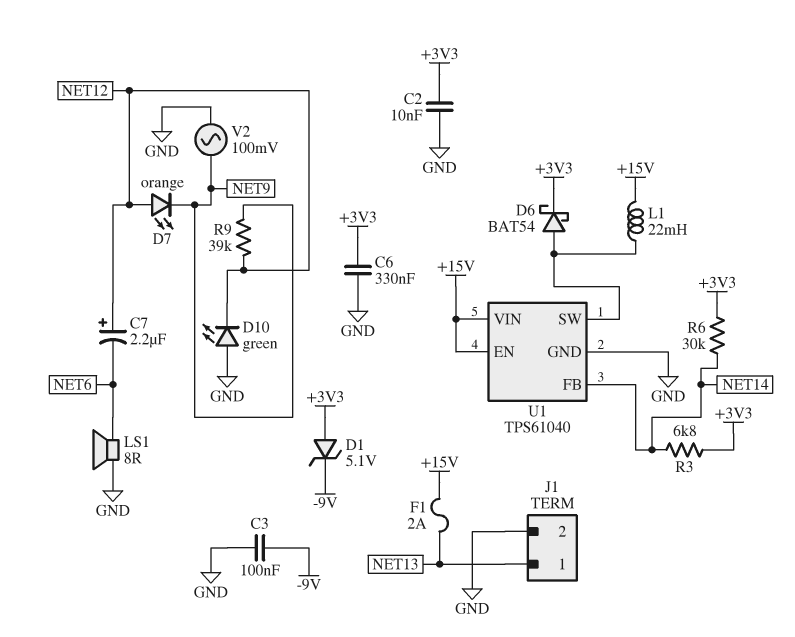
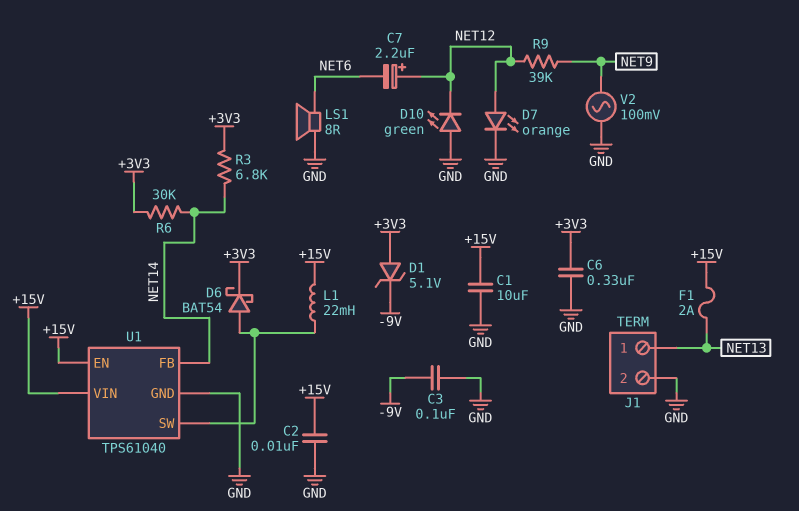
C1: none -> 10uF (+15V, GND)
C2: 10nF (+3V3, GND) -> 10nF (+15V, GND)
D7: LED orange (A NET12, K NET9) -> LED orange (A NET12, K GND)

